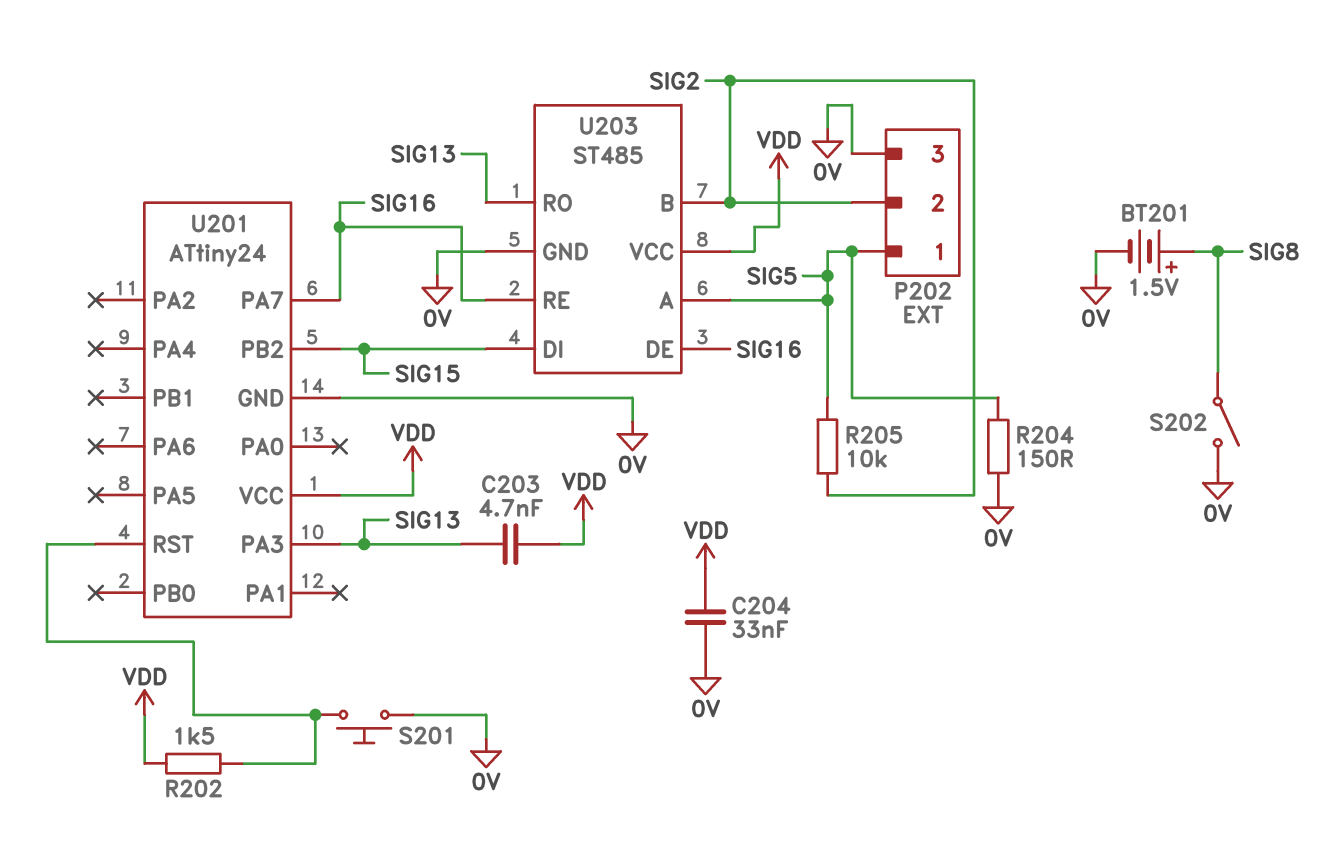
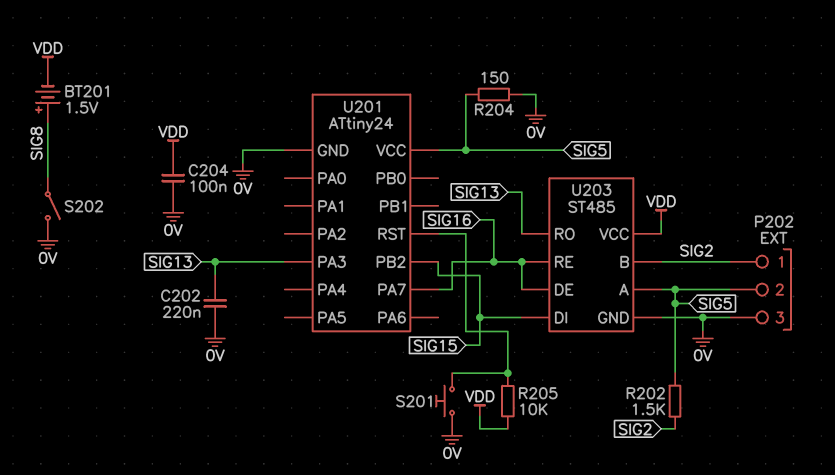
BT201: 1.5V (plus SIG8, minus 0V) -> 1.5V (plus SIG8, minus VDD)
C202: none -> 220nF (0V, SIG13)
C203: 4.7nF (SIG13, VDD) -> none
C204: 33nF (0V, VDD) -> 100nF (0V, VDD)
P202 pin 1: SIG5 -> SIG2
P202 pin 2: SIG2 -> SIG5
R202: 1.5k (U201/RST, VDD) -> 1.5k (SIG2, SIG5)
R205: 10k (SIG2, SIG5) -> 10k (U201/RST, VDD)
U201 pin VCC: VDD -> SIG5

